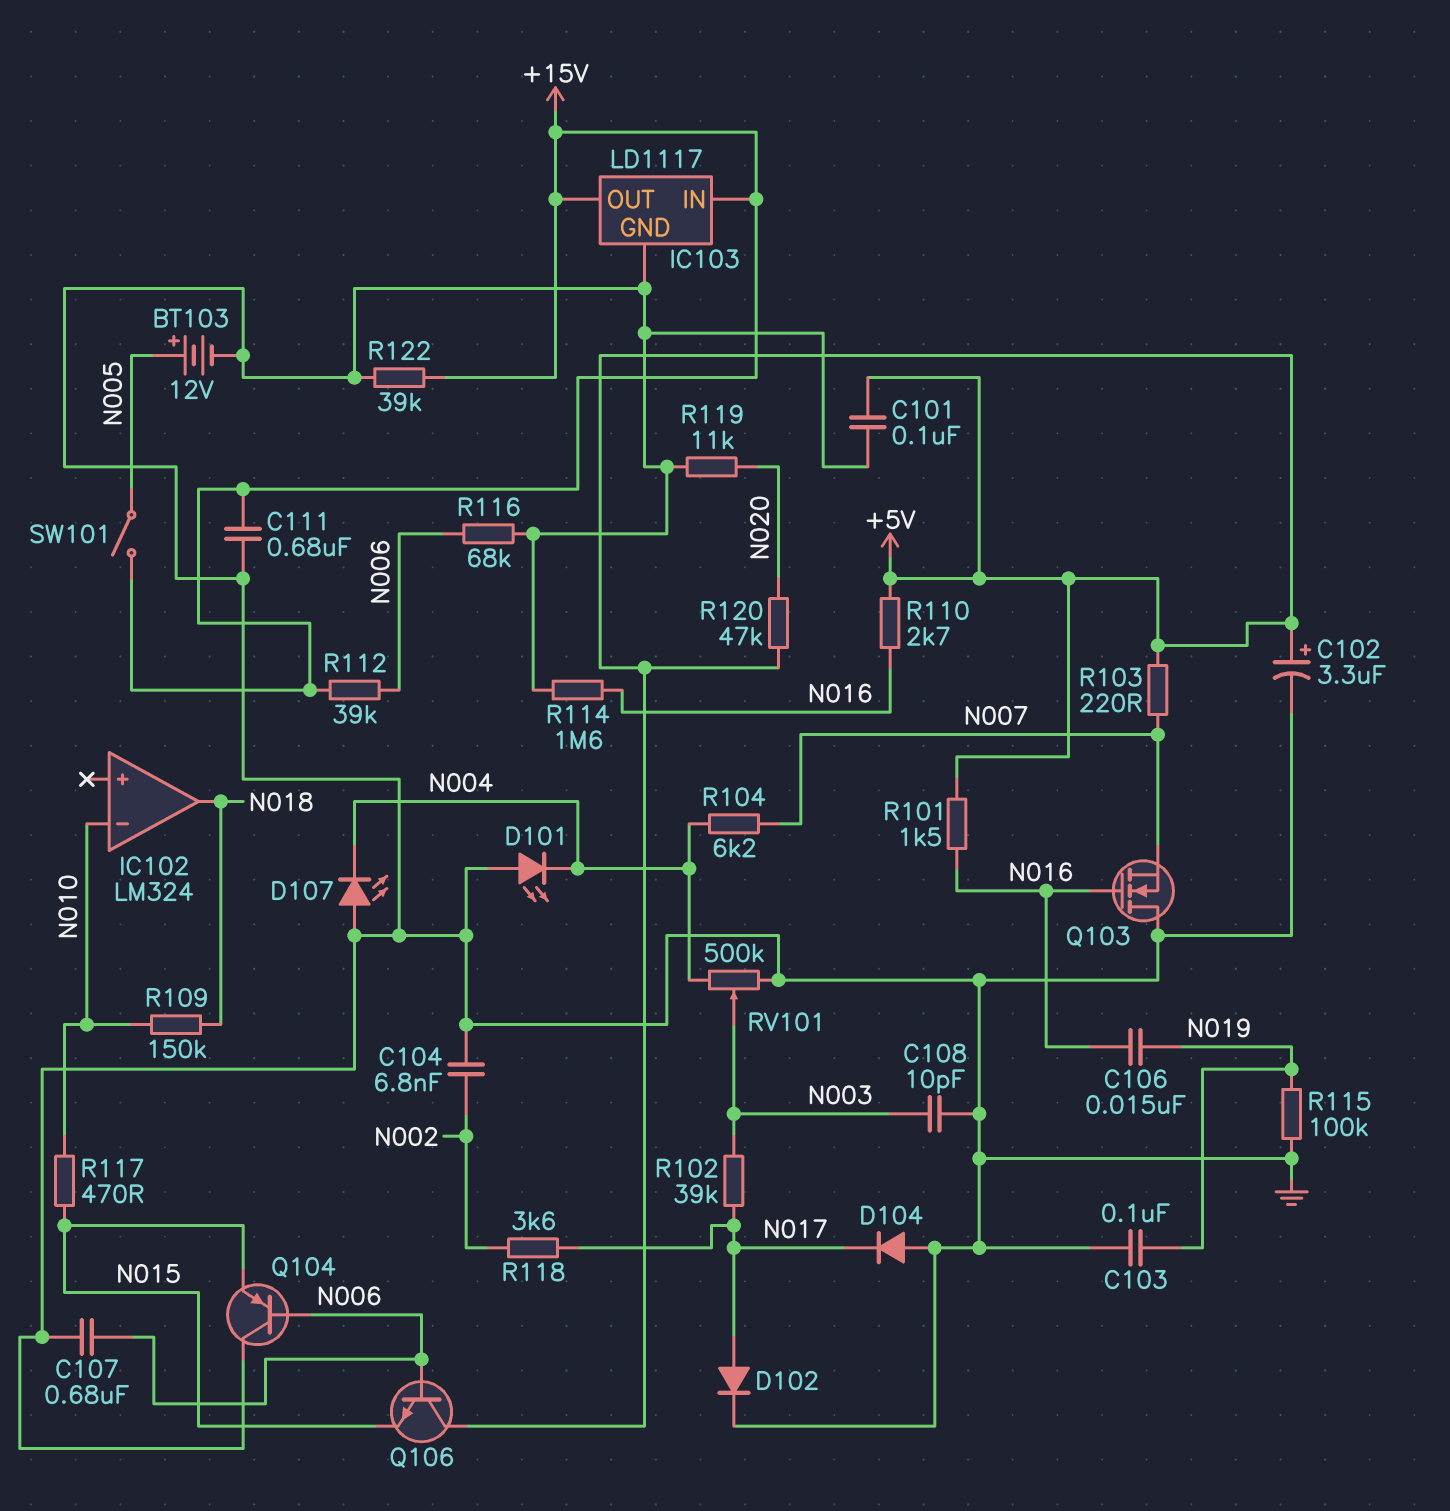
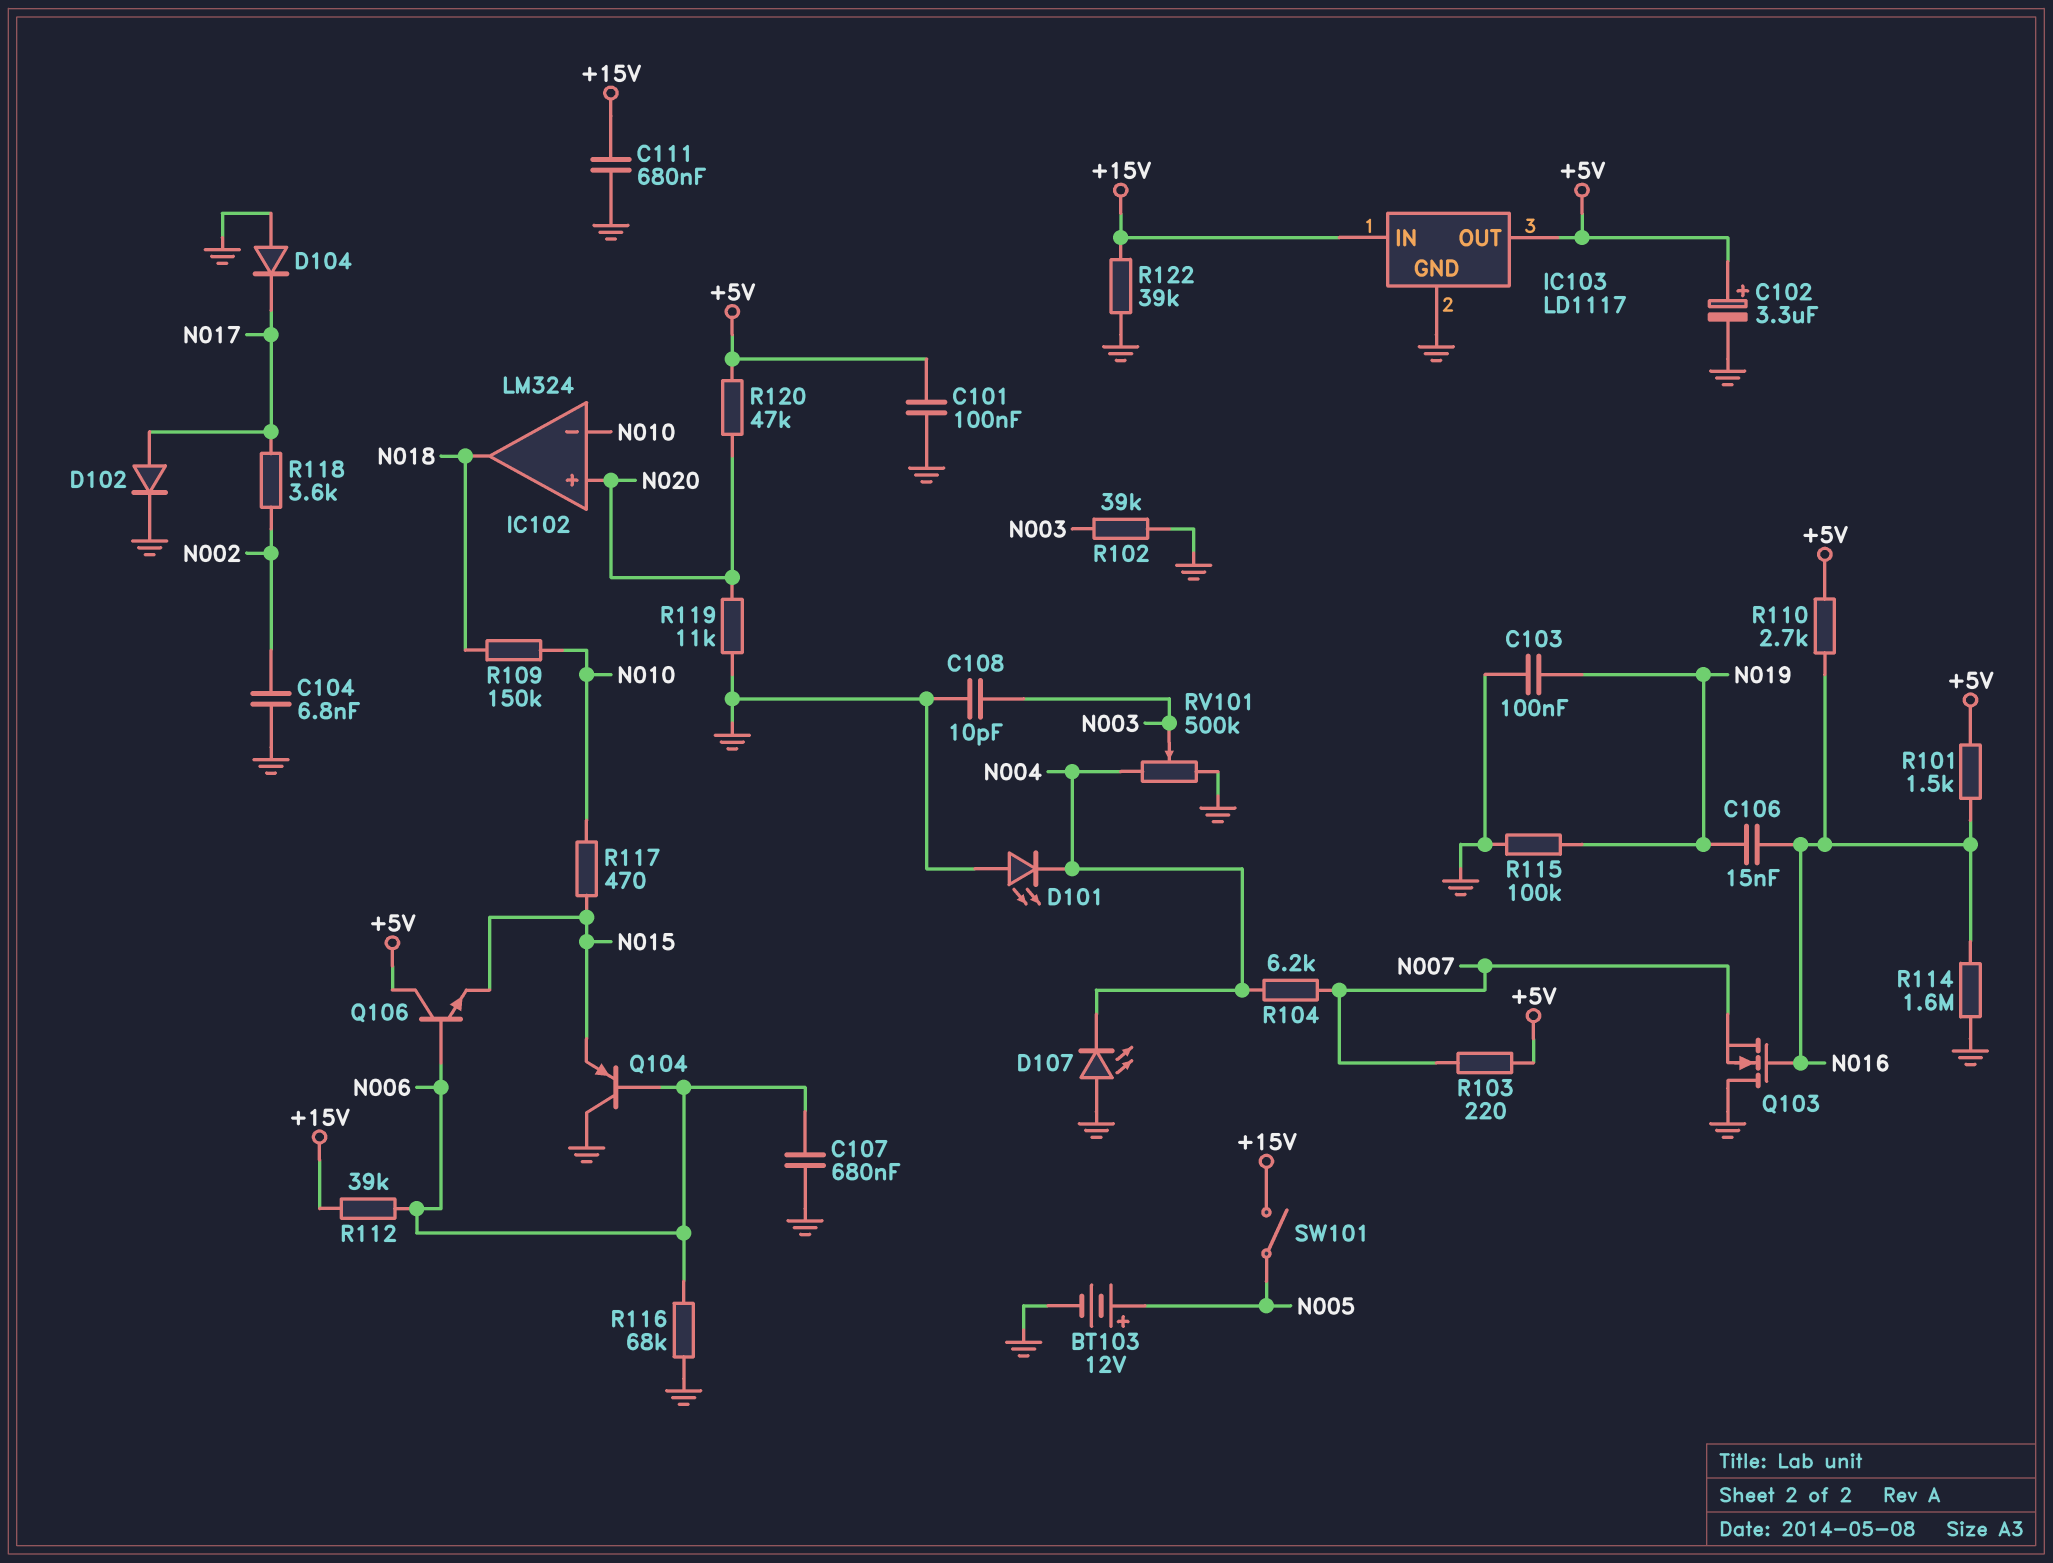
IC102 pin in+: none -> N020
IC103 pin OUT: +15V -> +5V
R102: 39k (N003, N017) -> 39k (GND, N003)

